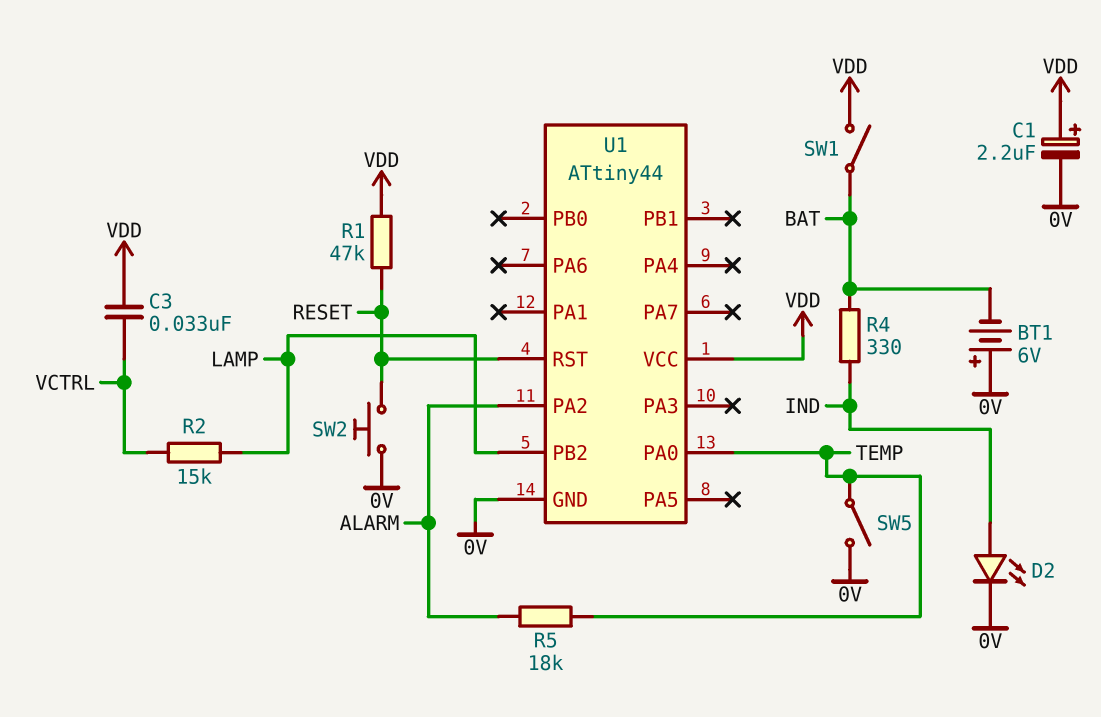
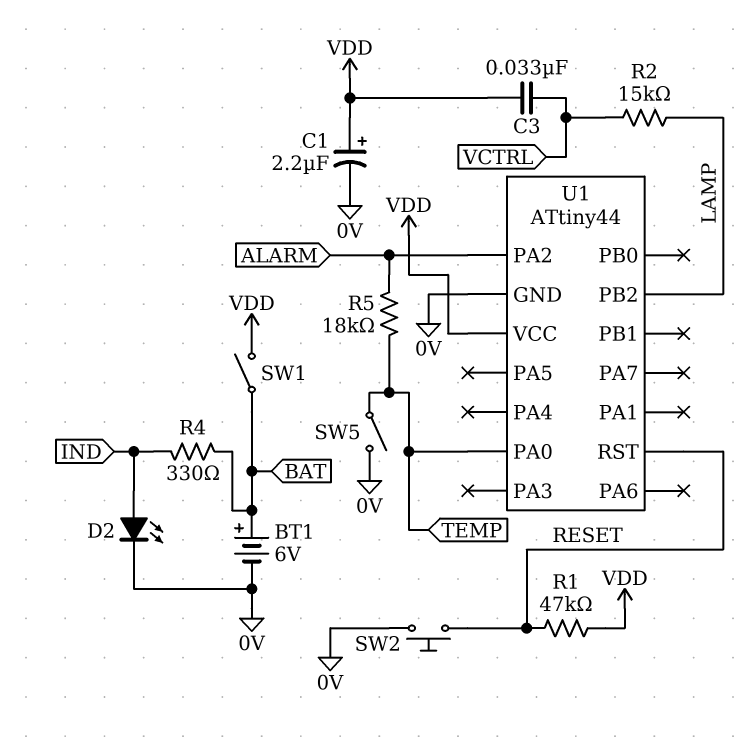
BT1: 6V (plus 0V, minus BAT) -> 6V (plus BAT, minus 0V)

